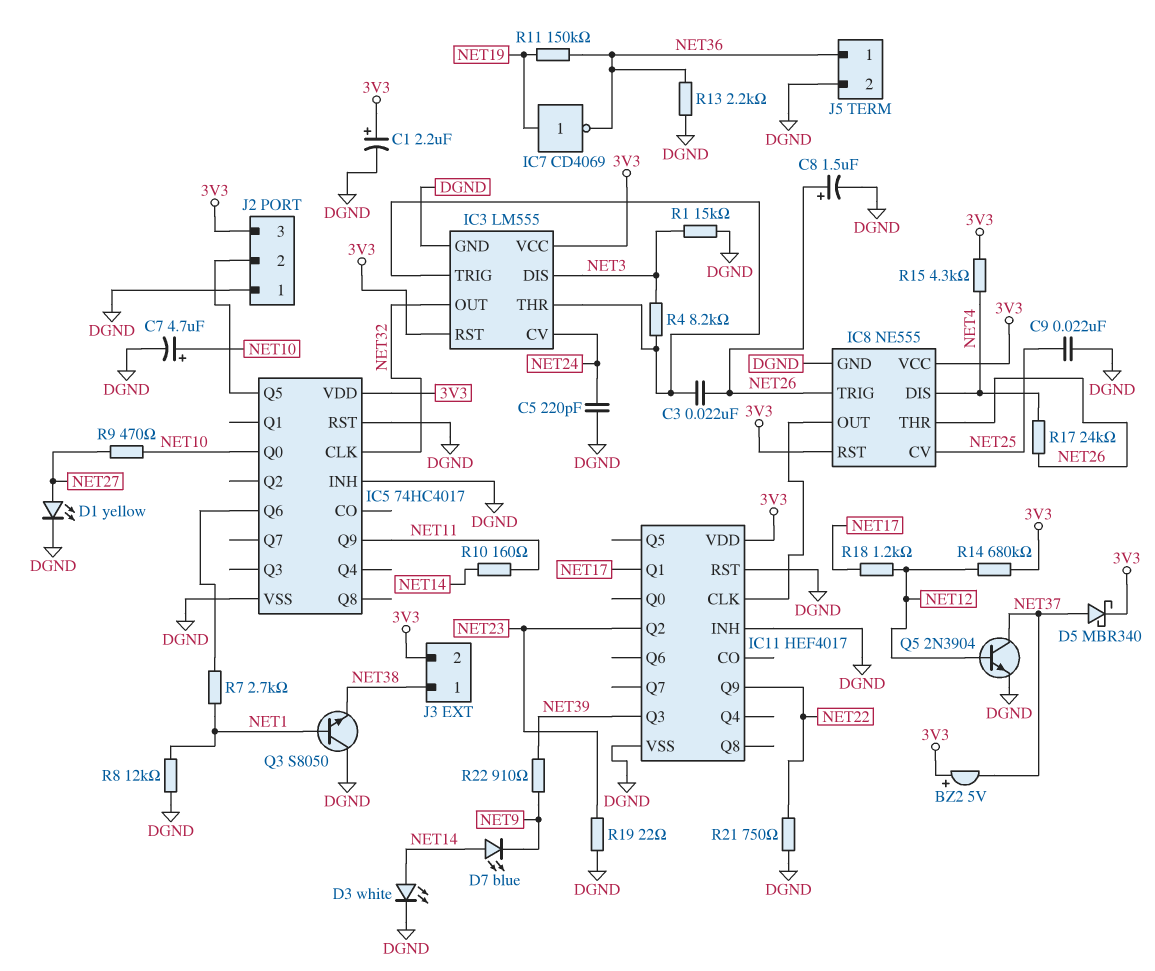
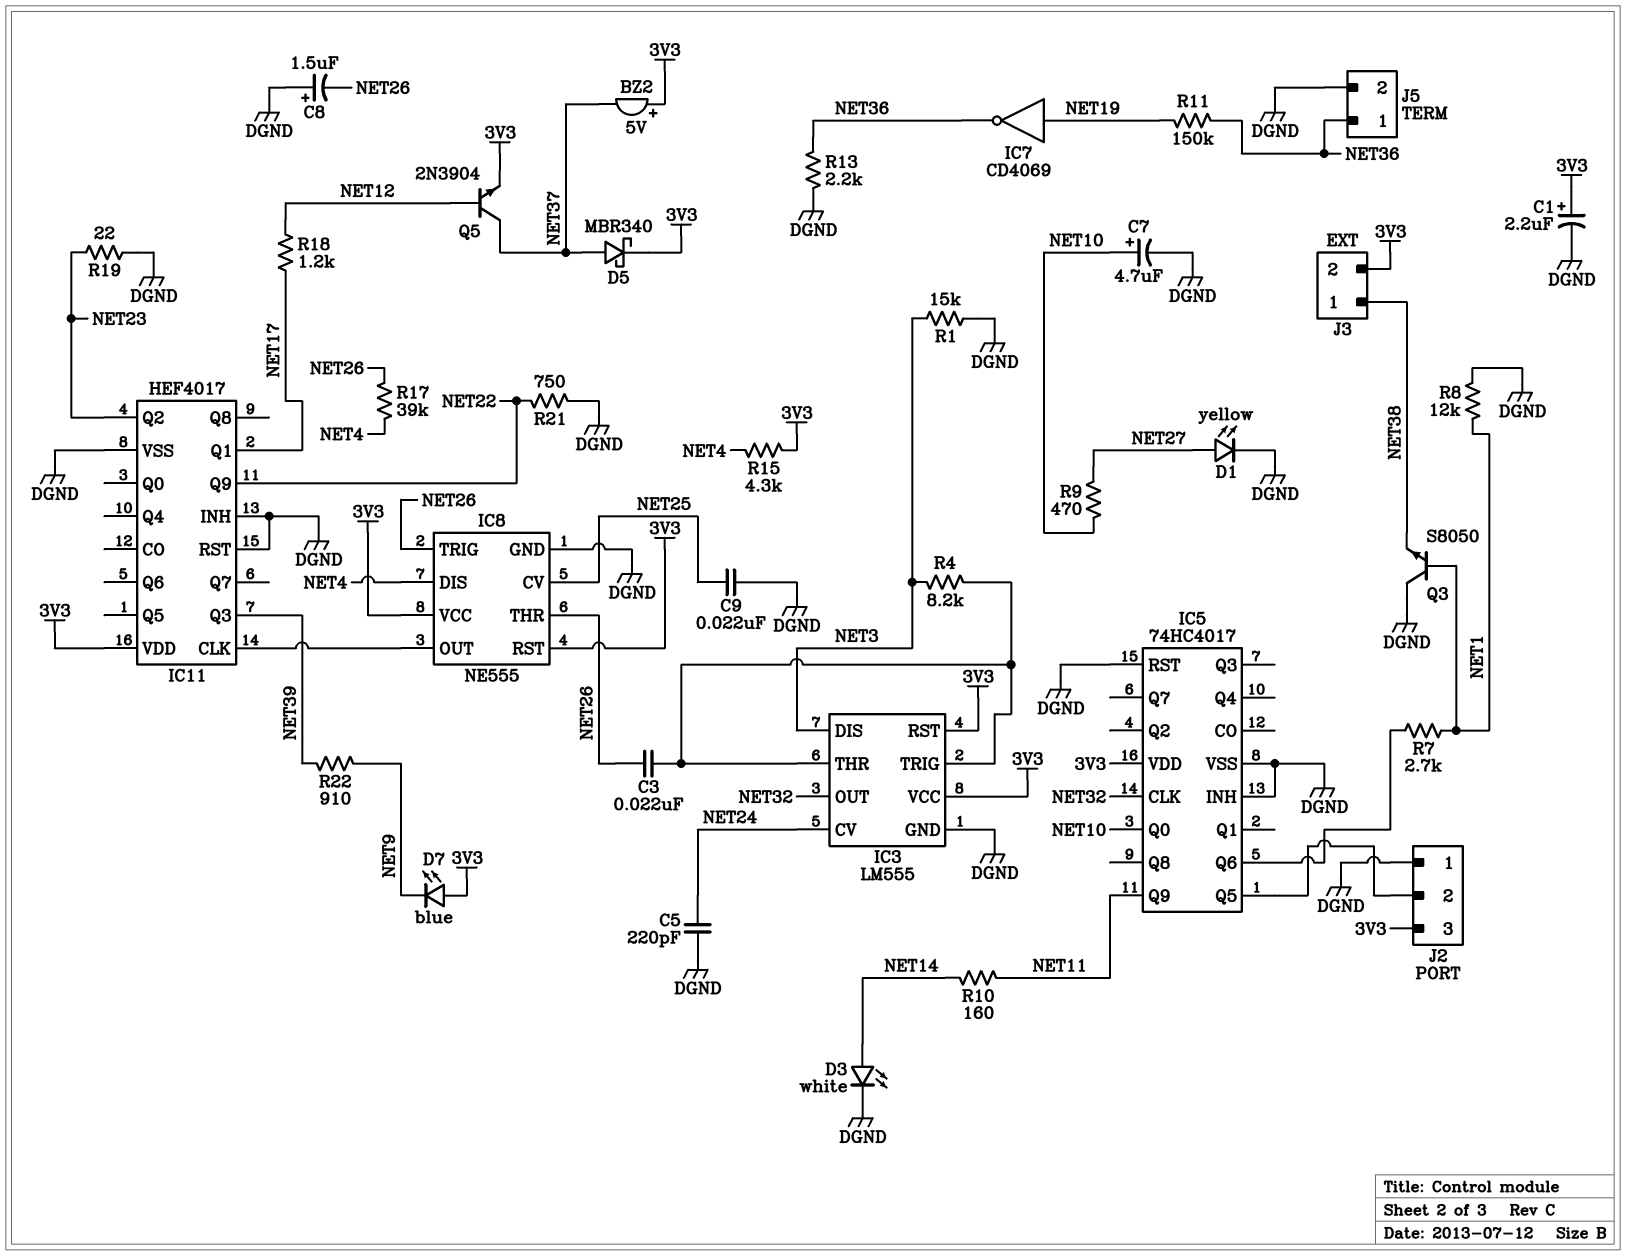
C8: 1.5uF (plus NET26, minus DGND) -> 1.5uF (plus DGND, minus NET26)
D7: LED blue (A NET14, K NET9) -> LED blue (A 3V3, K NET9)
Q5: NPN 2N3904 (B NET12, C NET37, E DGND) -> NPN 2N3904 (B NET12, C NET37, E 3V3)
R14: 680k (3V3, NET12) -> none
R17: 24k (NET4, NET26) -> 39k (NET4, NET26)

